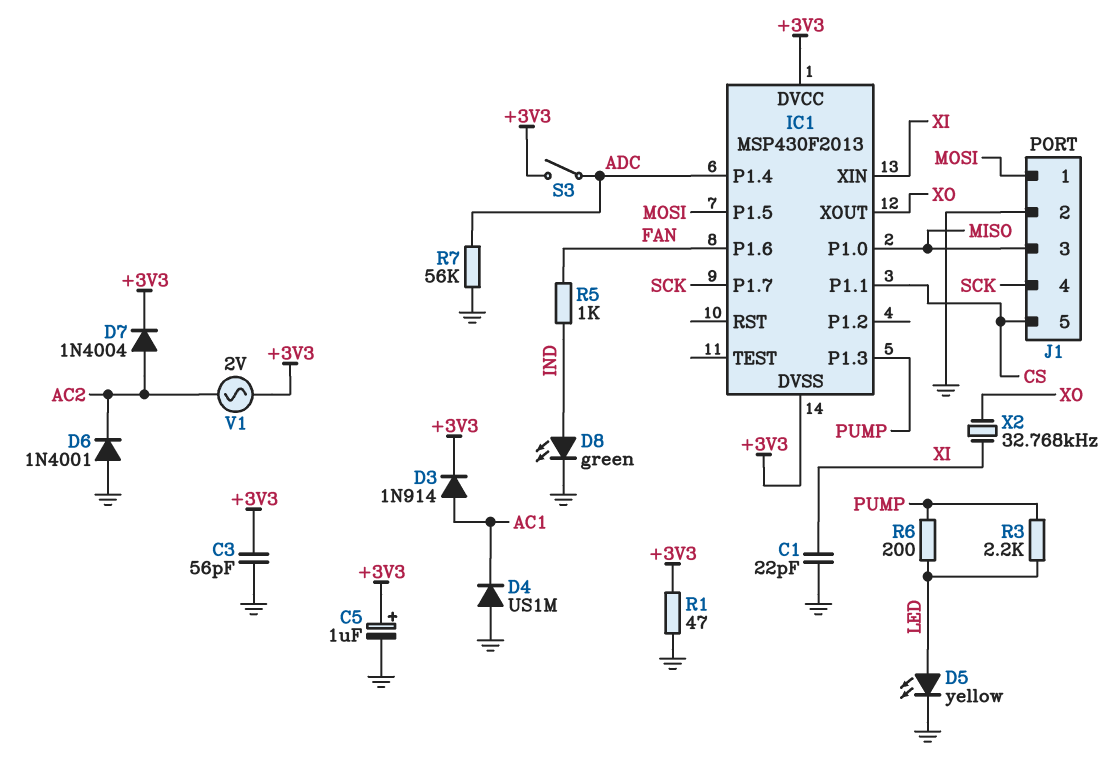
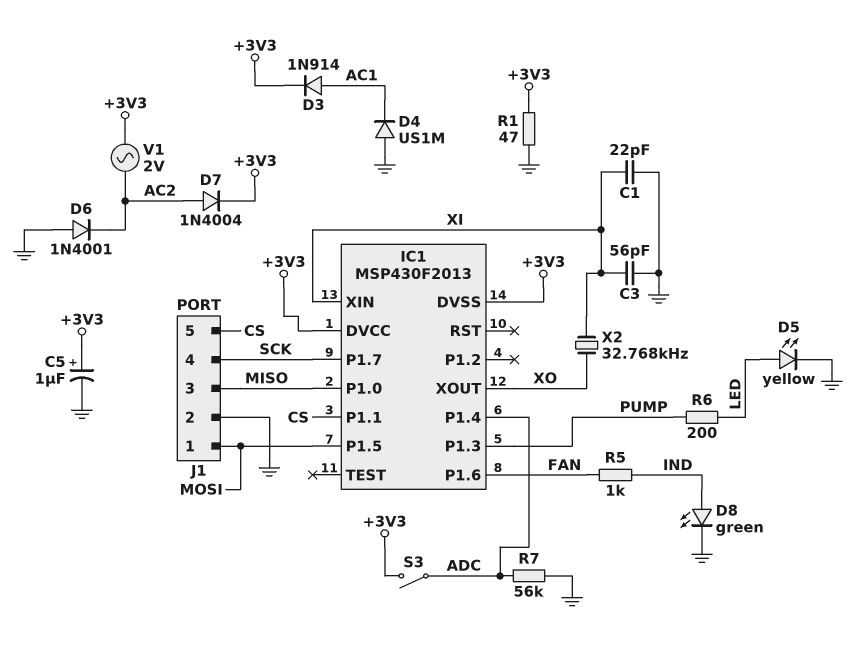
C3: 56pF (+3V3, GND) -> 56pF (GND, XI)
R3: 2.2k (LED, PUMP) -> none

